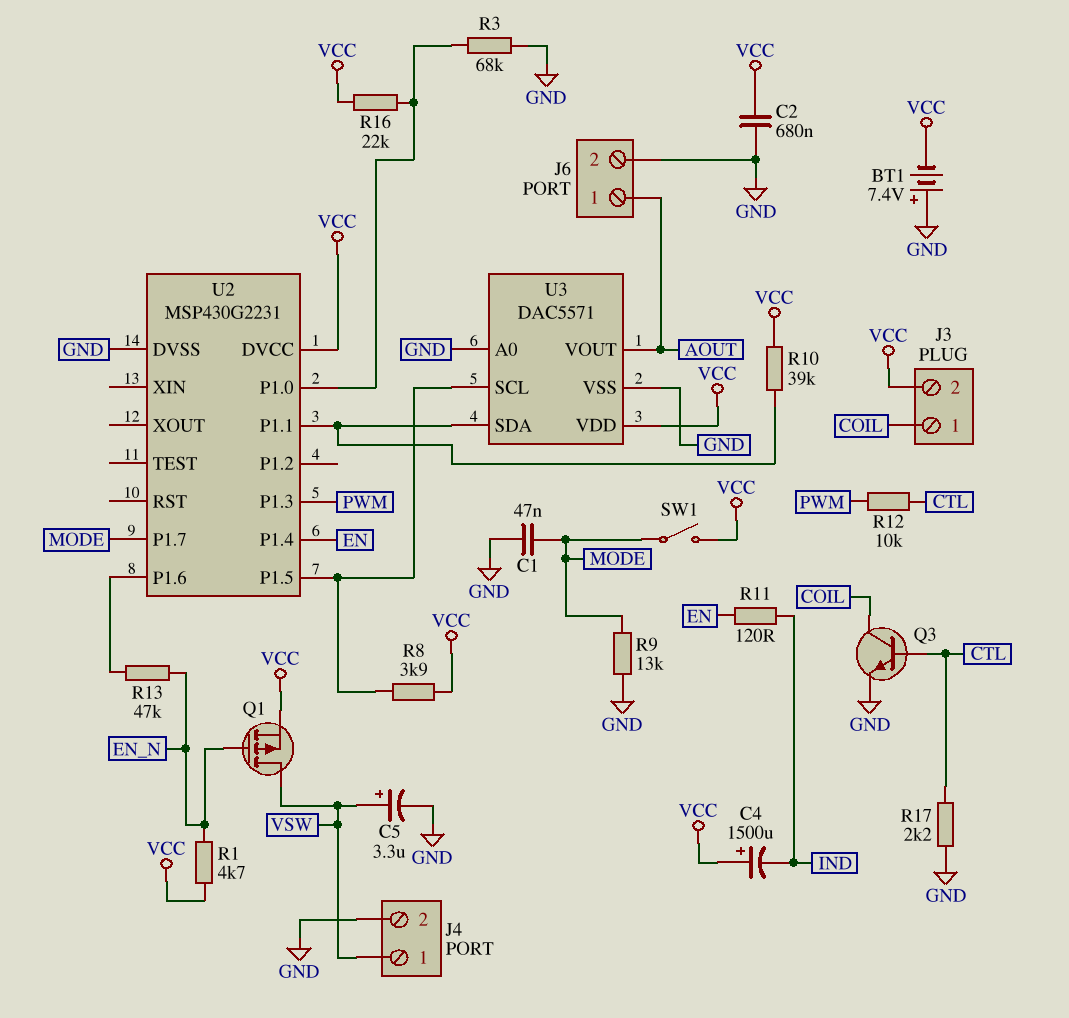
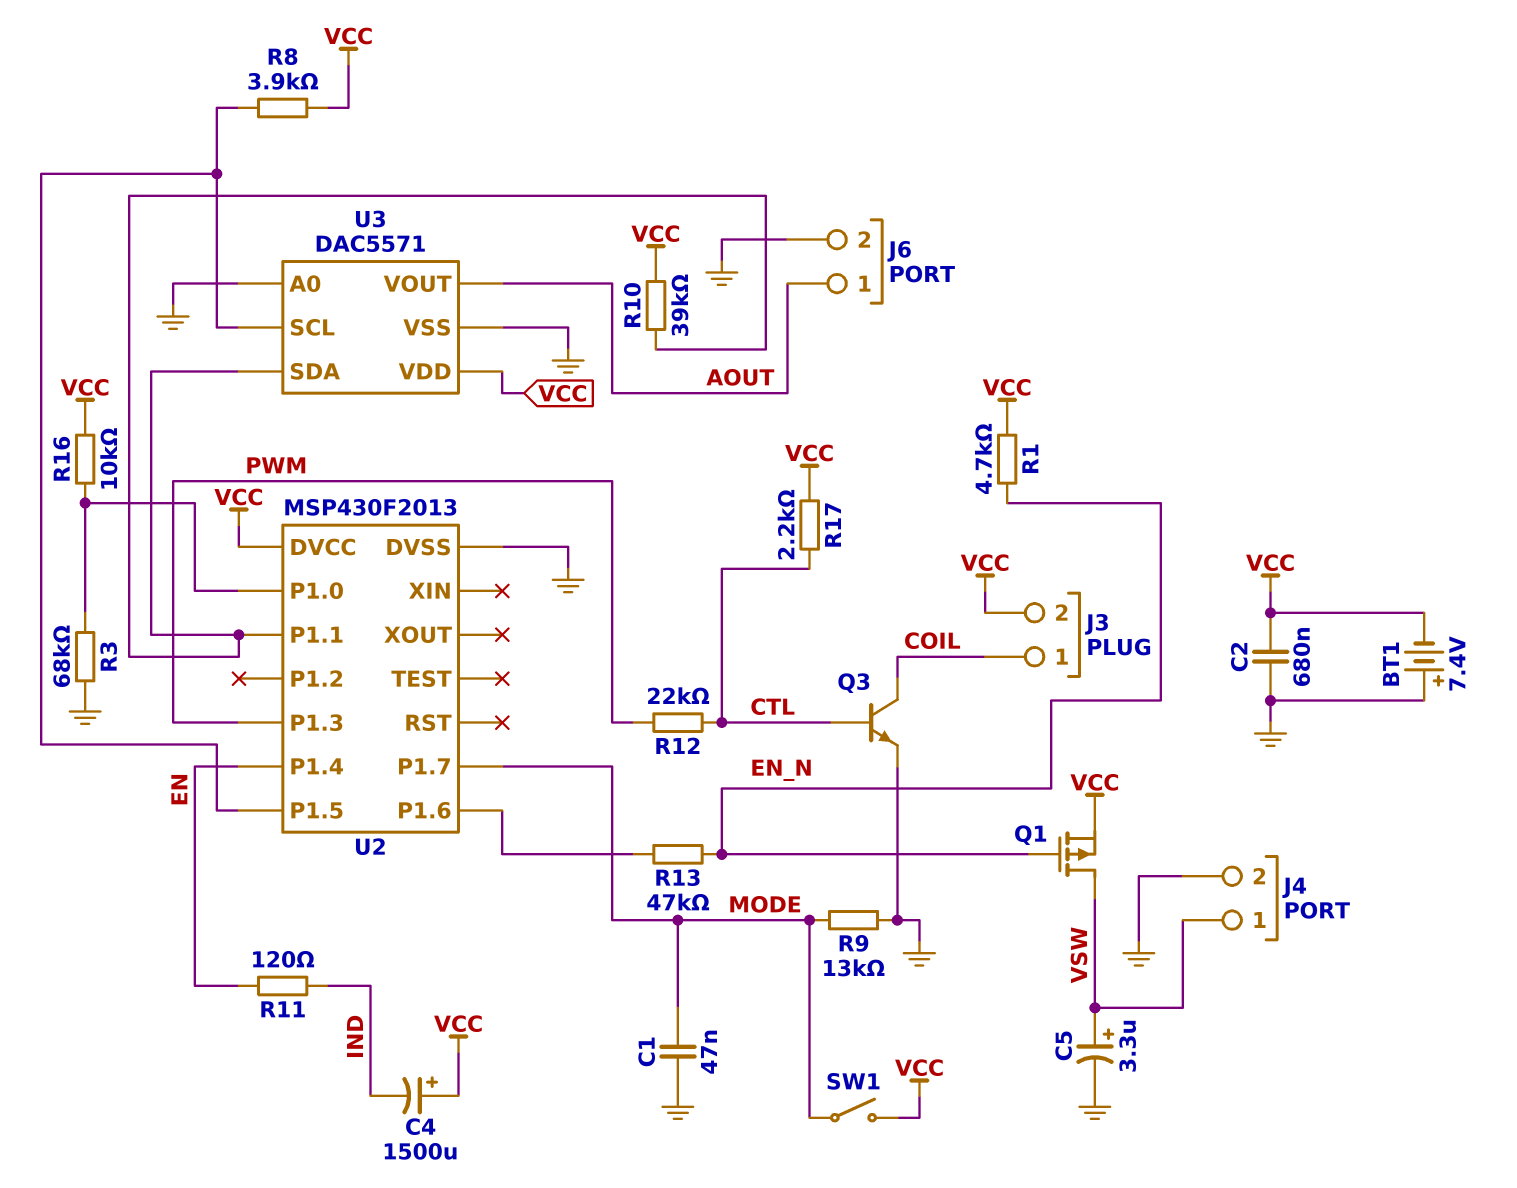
R12: 10k (CTL, PWM) -> 22k (CTL, PWM)
R16: 22k (U2/P1.0, VCC) -> 10k (U2/P1.0, VCC)
R17: 2.2k (CTL, GND) -> 2.2k (CTL, VCC)
U2: MSP430G2231 -> MSP430F2013

